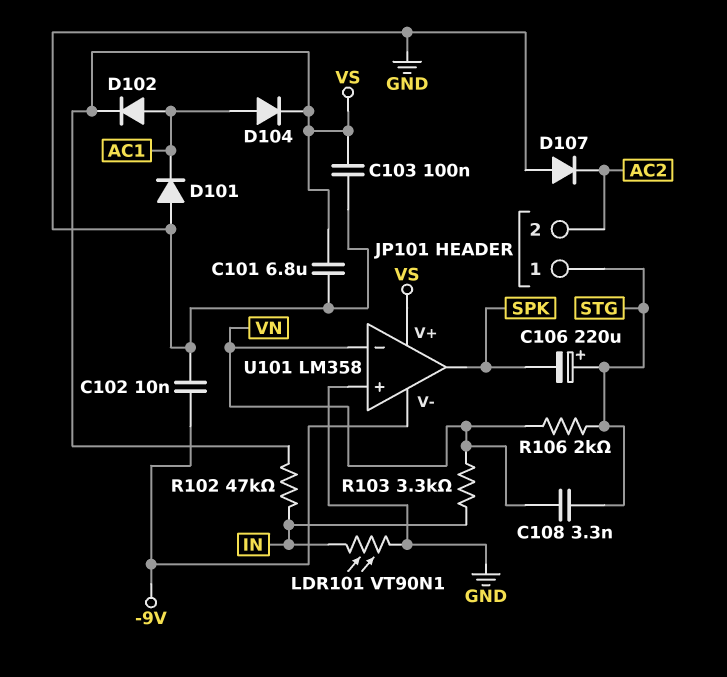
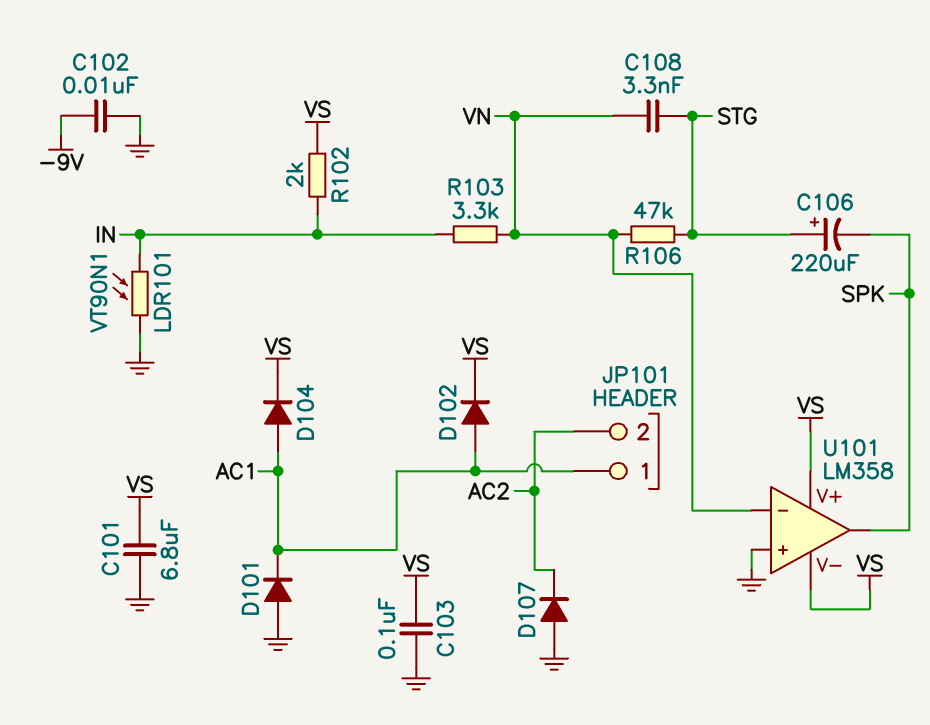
JP101 pin 1: STG -> AC1
R102: 47k (IN, VS) -> 2k (IN, VS)
R106: 2k (STG, VN) -> 47k (STG, VN)
U101 pin V-: -9V -> VS

